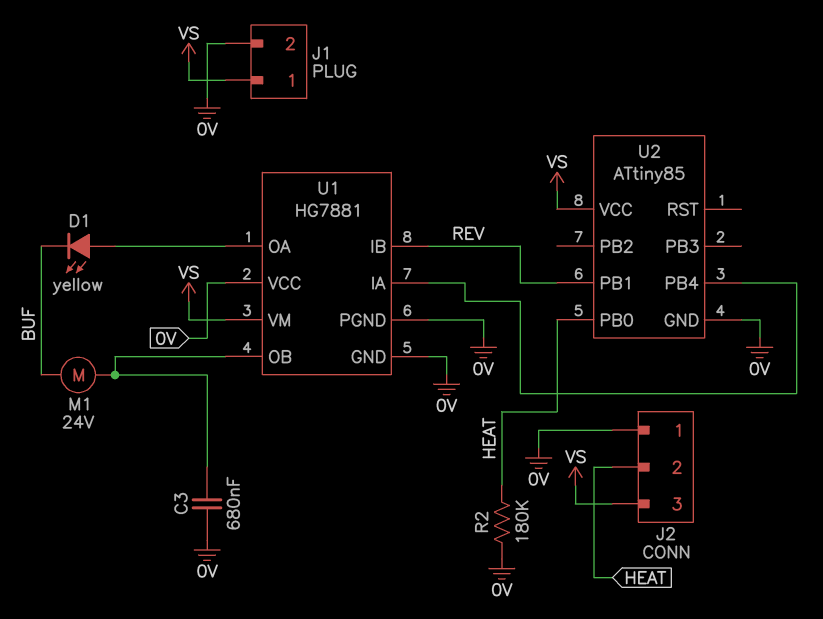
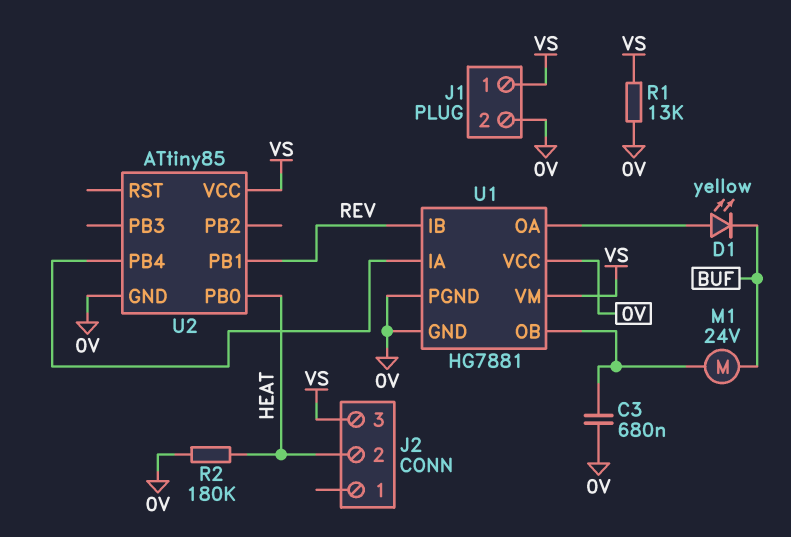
J2 pin 1: 0V -> none
R1: none -> 13k (0V, VS)

